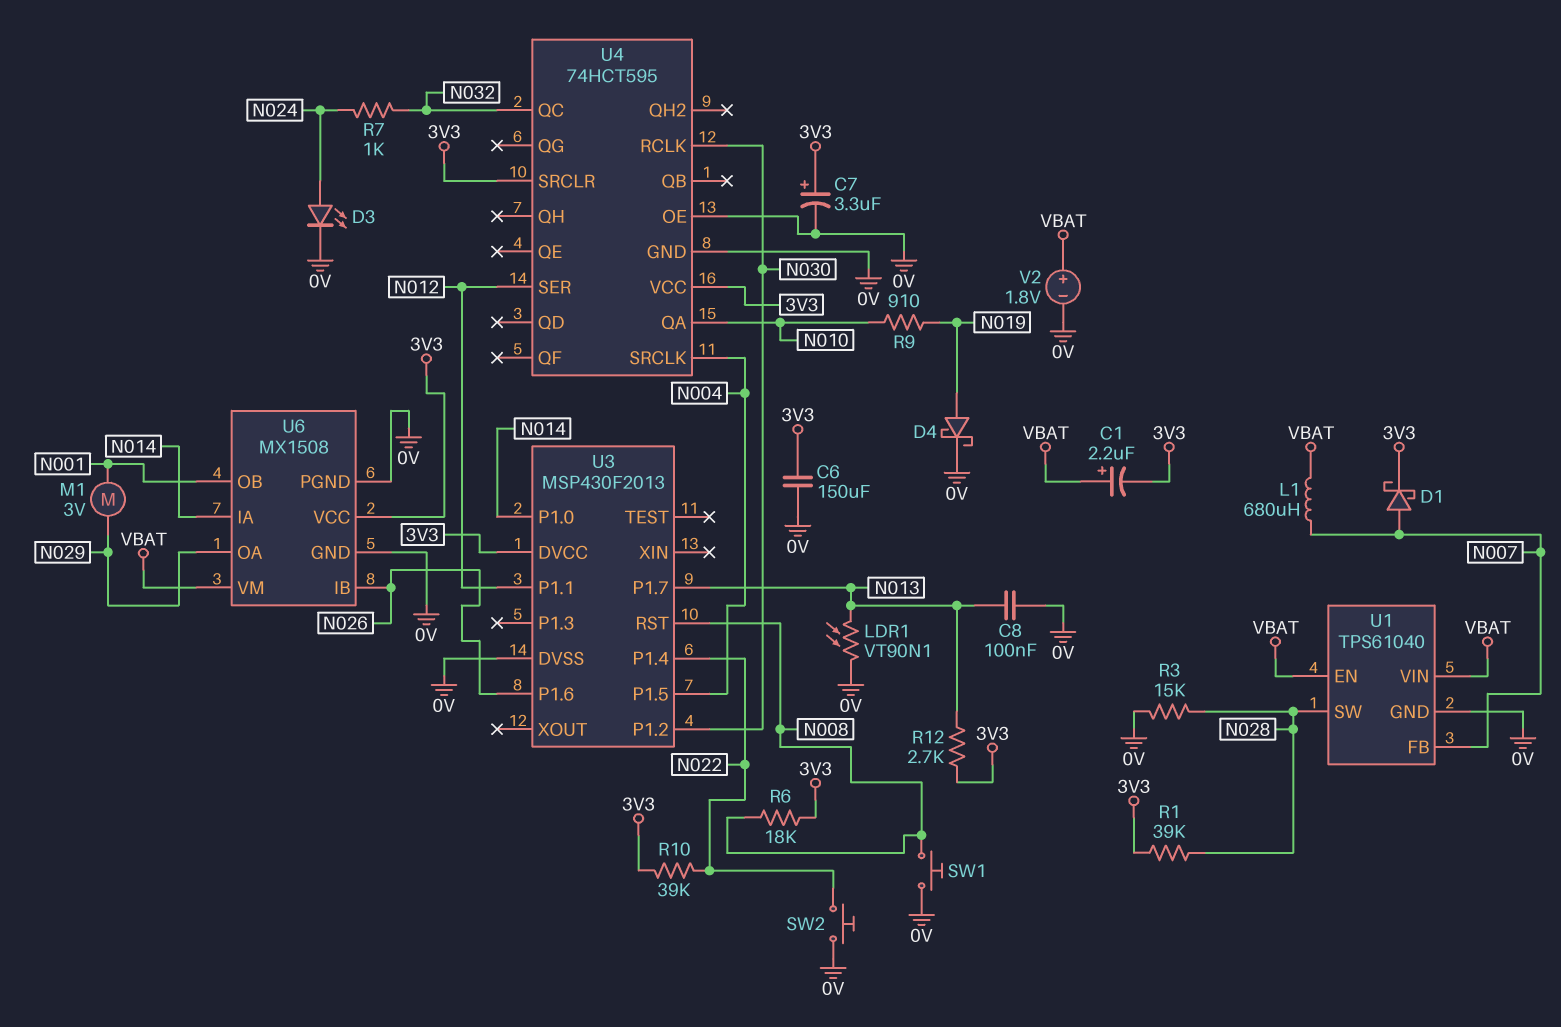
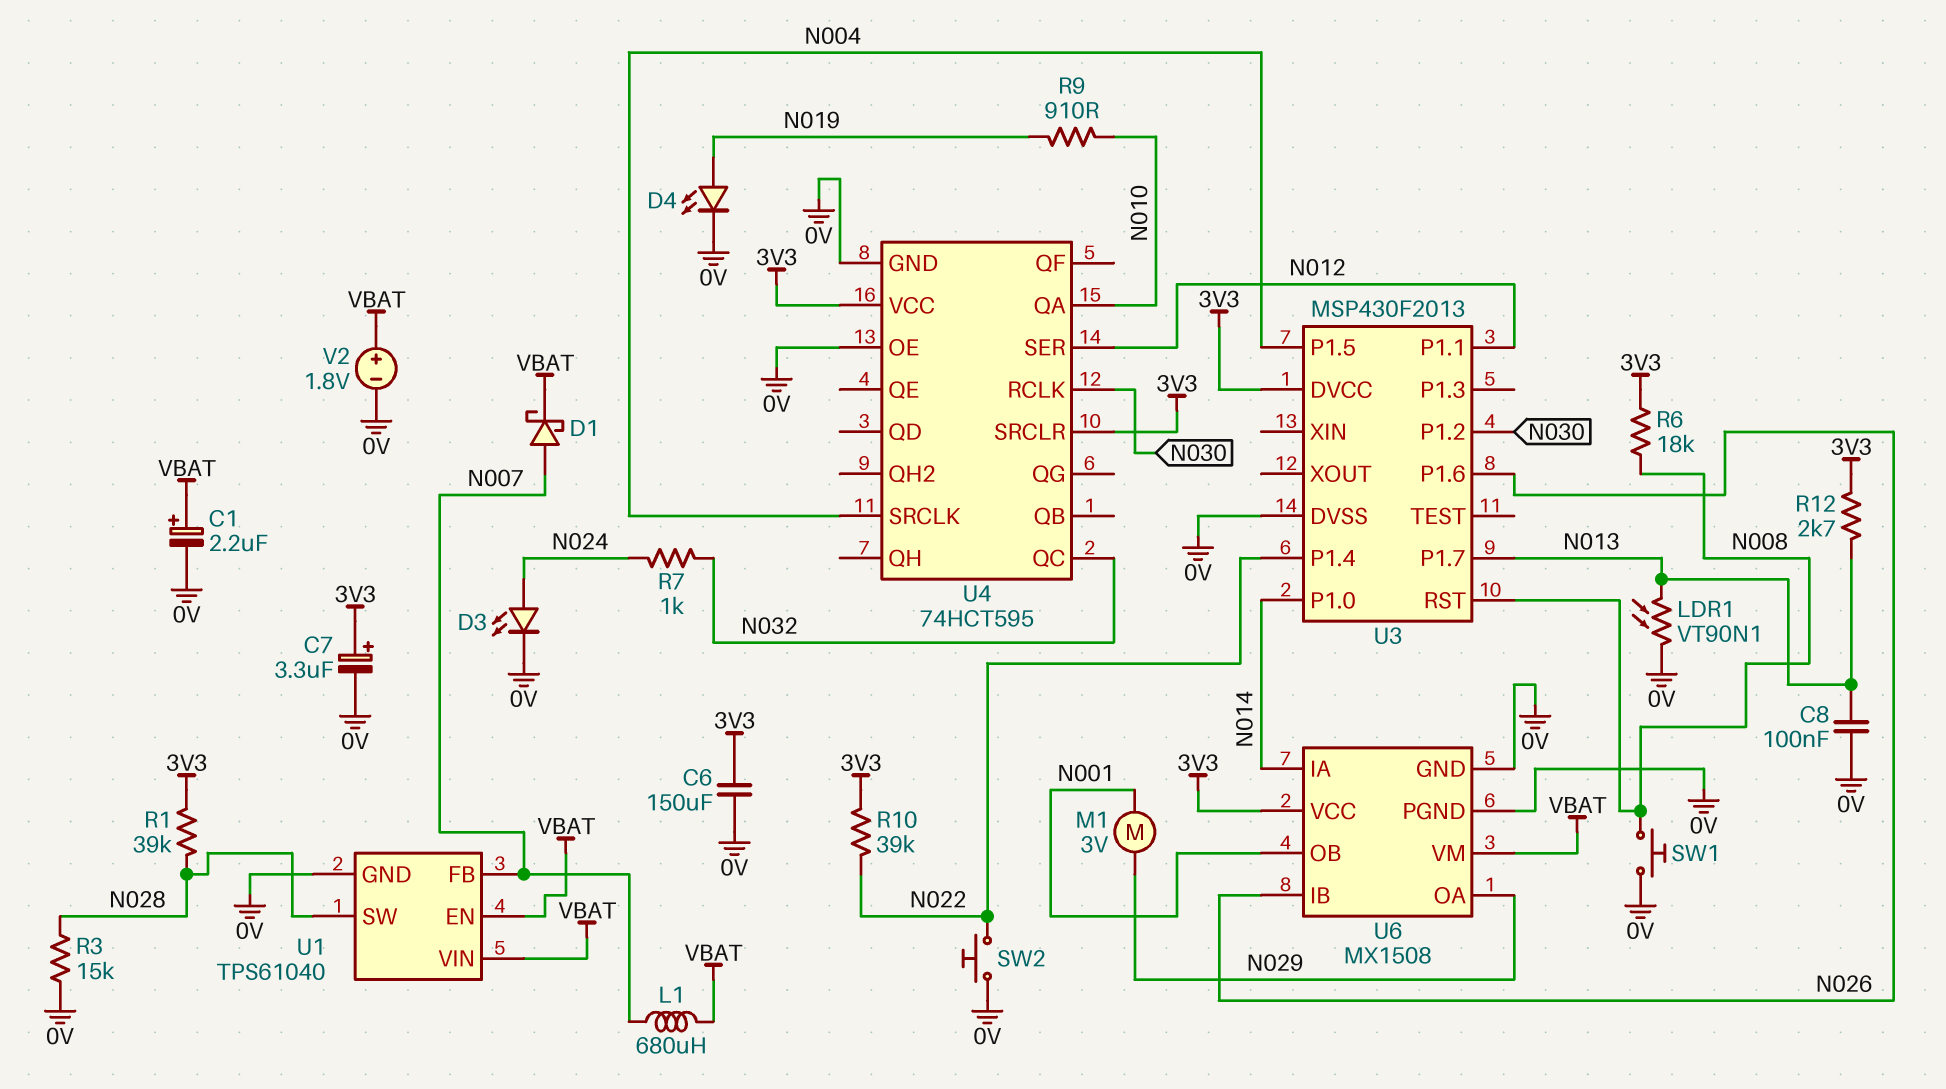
C1: 2.2uF (plus VBAT, minus 3V3) -> 2.2uF (plus VBAT, minus 0V)
D1: schottky (A N007, K 3V3) -> schottky (A N007, K VBAT)
D4: schottky (A N019, K 0V) -> LED (A N019, K 0V)

